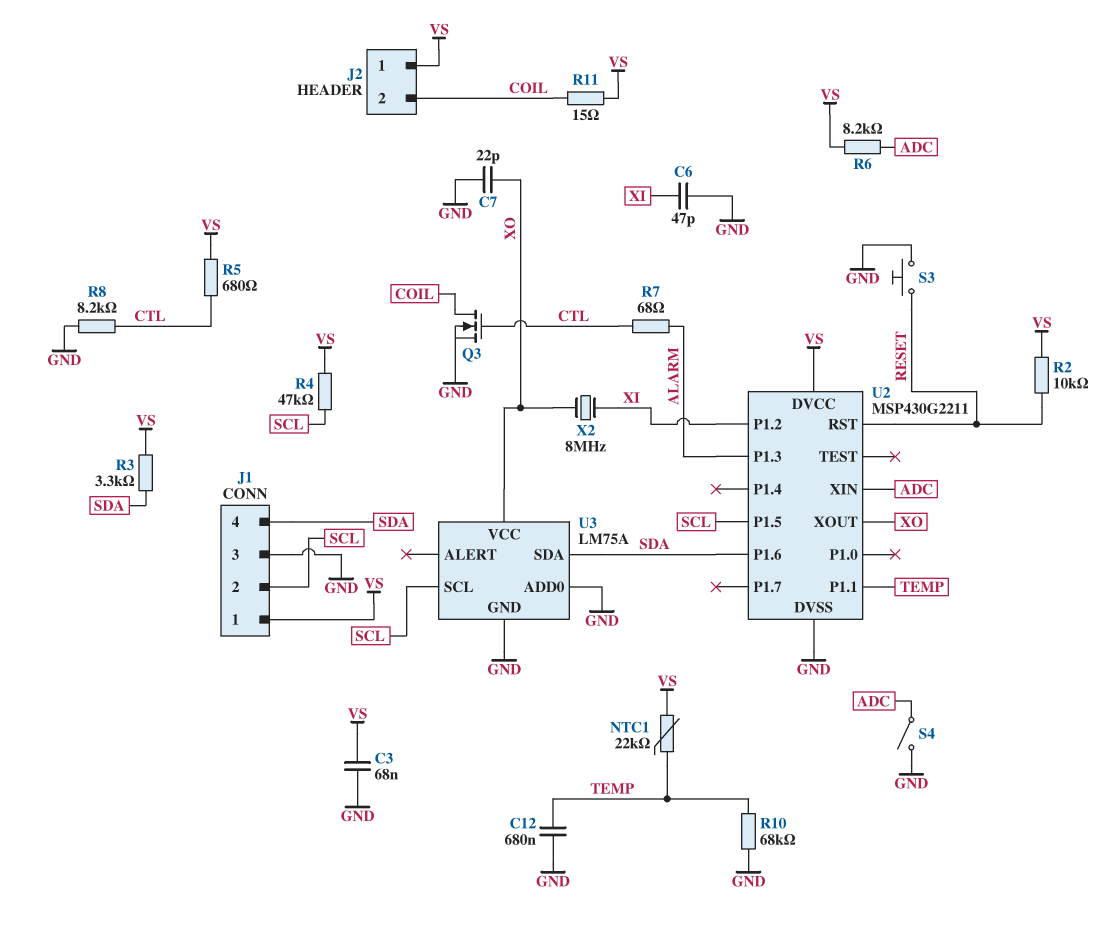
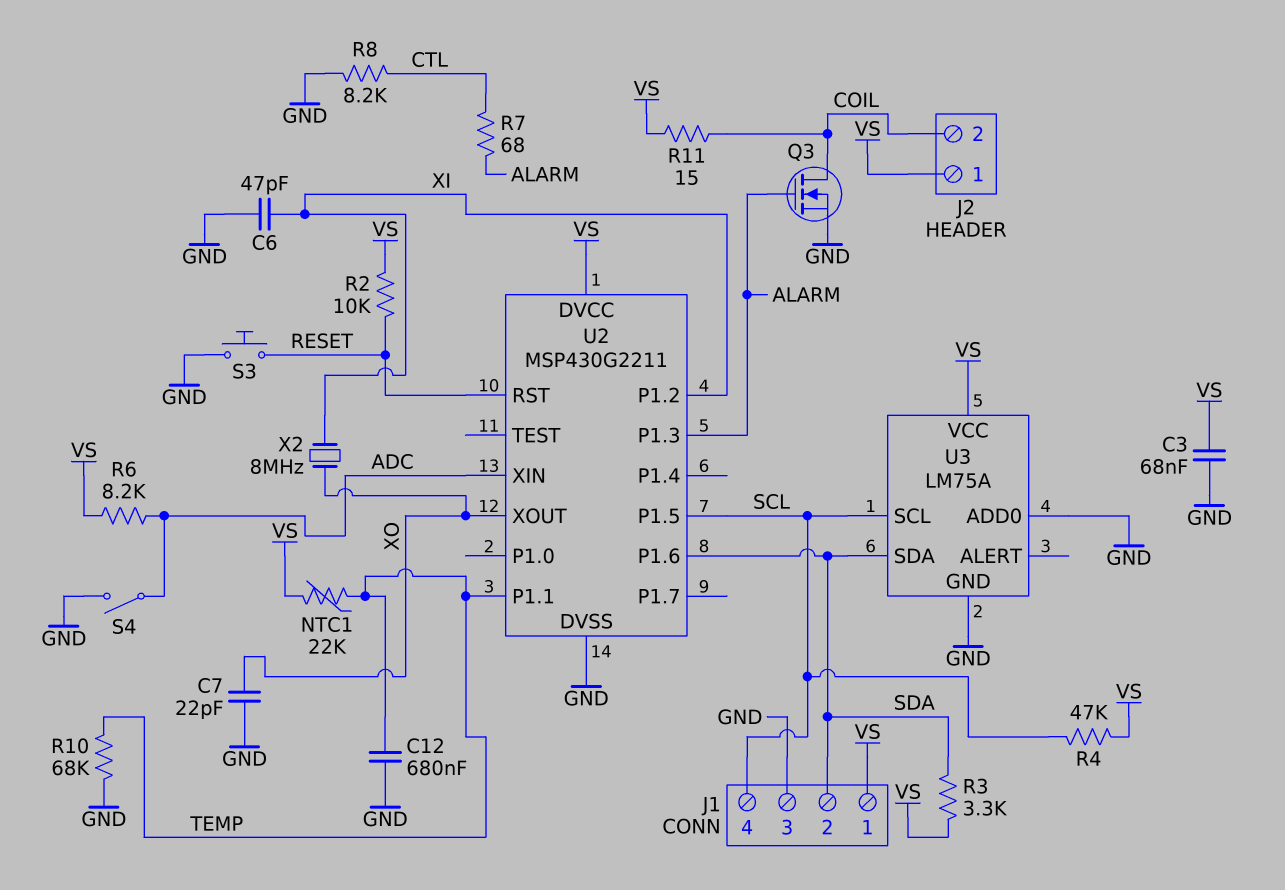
J1 pin 2: SCL -> SDA
J1 pin 4: SDA -> SCL
Q3: NMOS (G CTL, D COIL, S GND) -> NMOS (G ALARM, D COIL, S GND)
R5: 680 (CTL, VS) -> none
U3 pin VCC: XO -> VS

